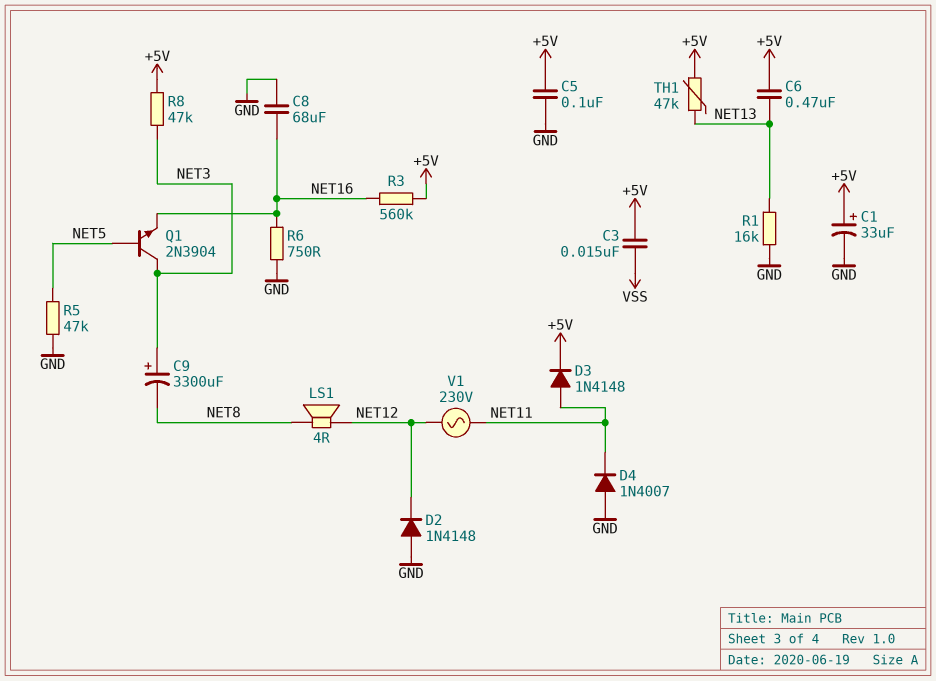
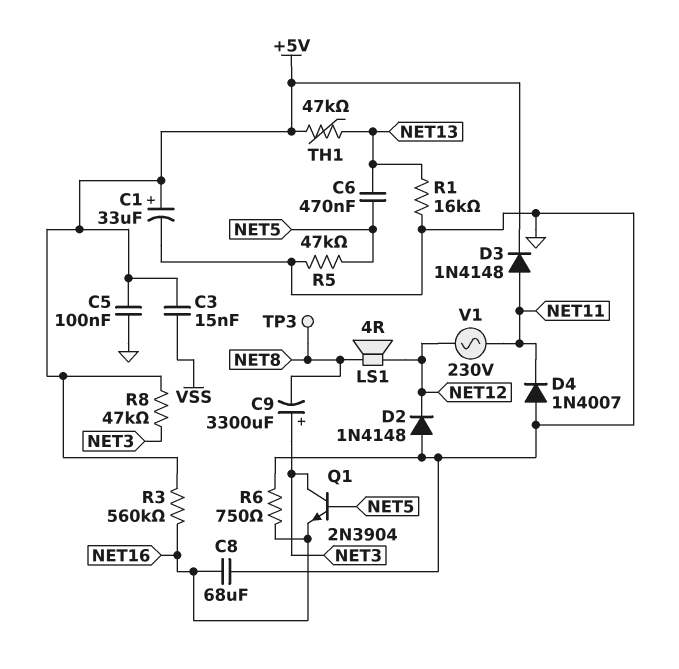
C6: 470nF (+5V, NET13) -> 470nF (NET5, NET13)
TP3: none -> test point (NET8)

